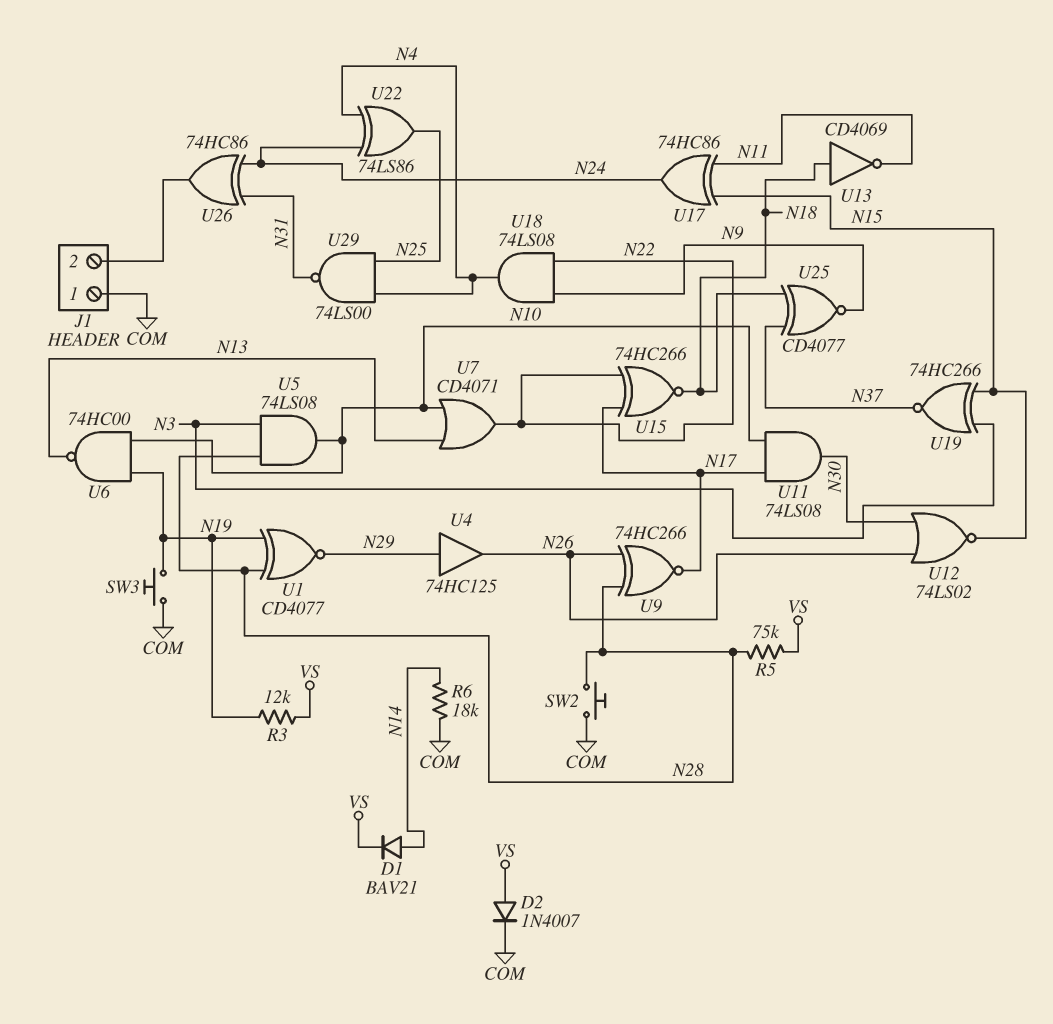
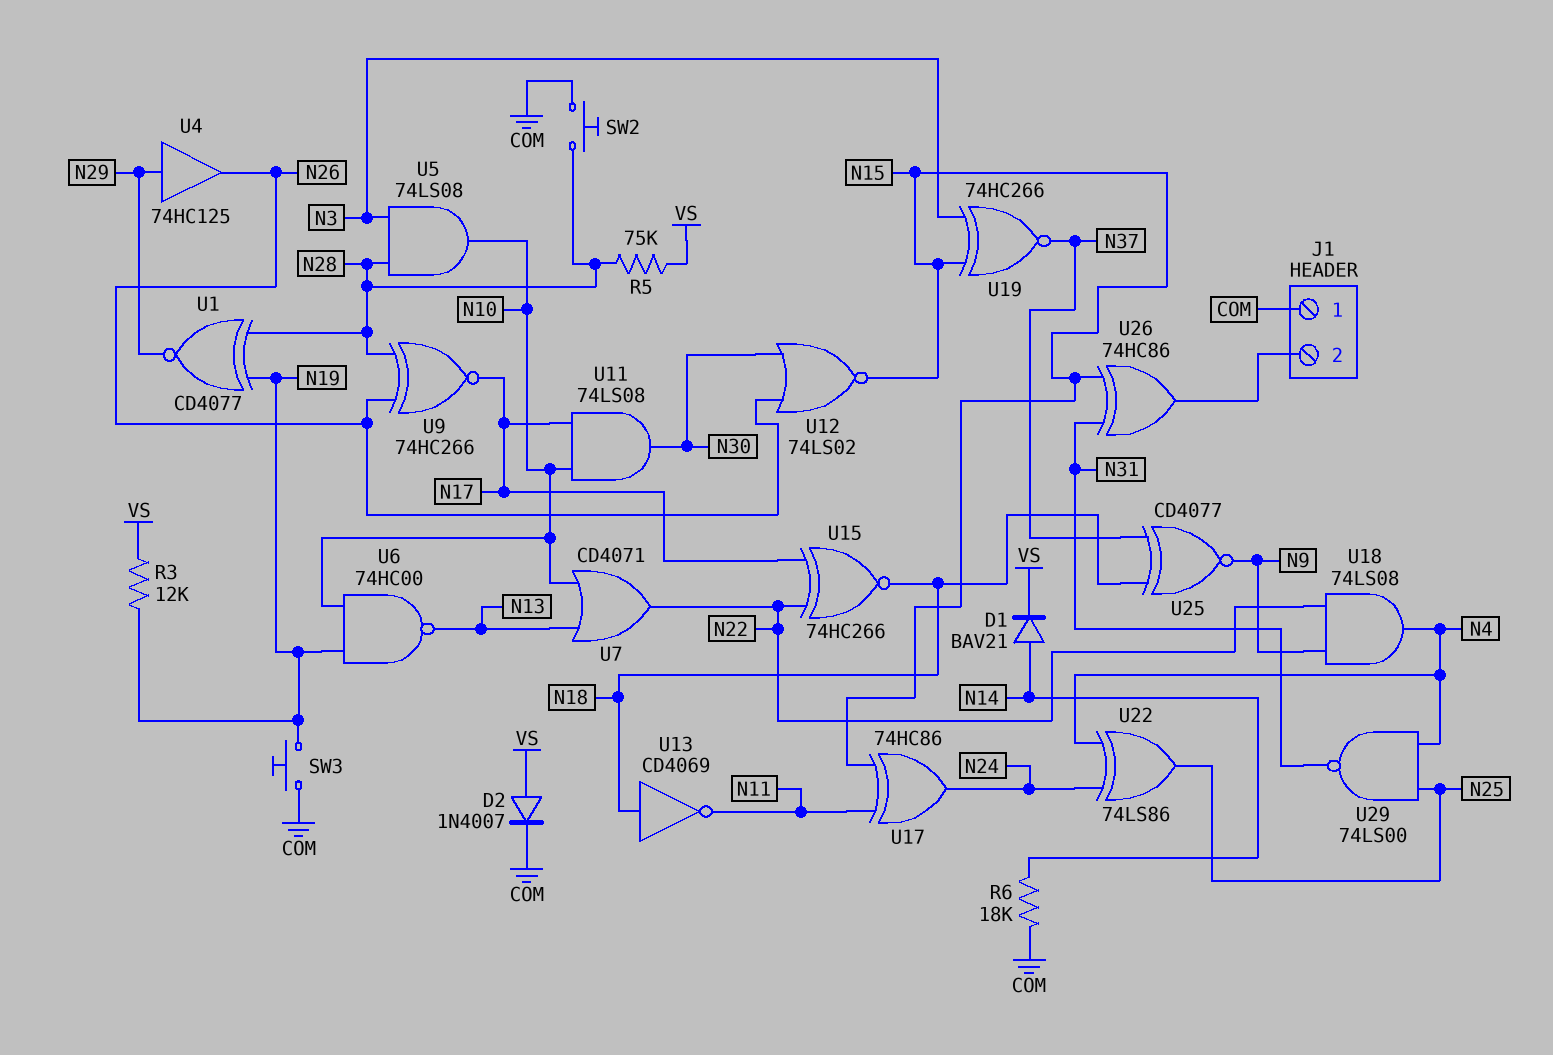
U26: XOR 74HC86 (in N24, in N31, out J1/2) -> XOR 74HC86 (in N15, in N31, out J1/2)

